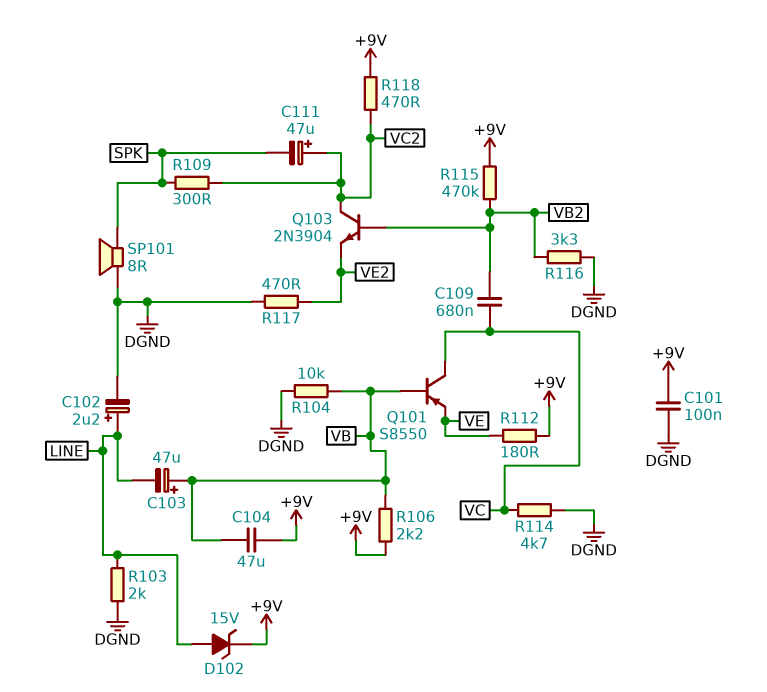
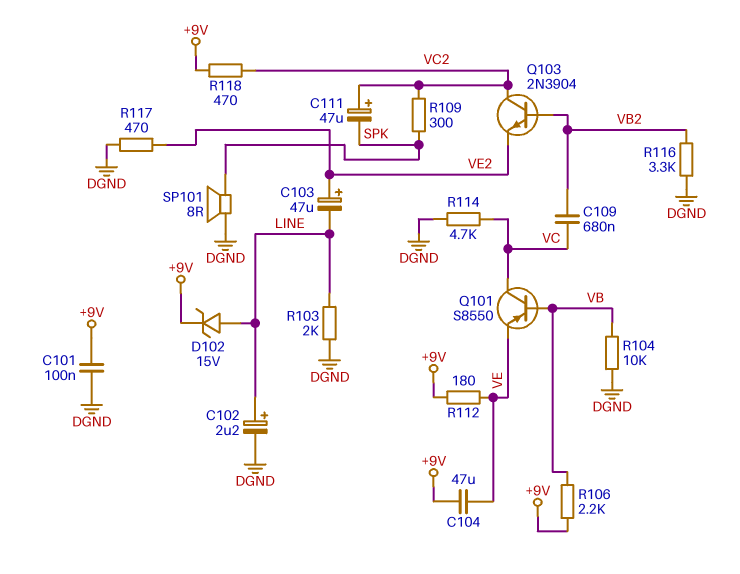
C103: 47uF (plus VB, minus LINE) -> 47uF (plus VE2, minus LINE)
C104: 47uF (+9V, VB) -> 47uF (+9V, VE)
R115: 470k (+9V, VB2) -> none

